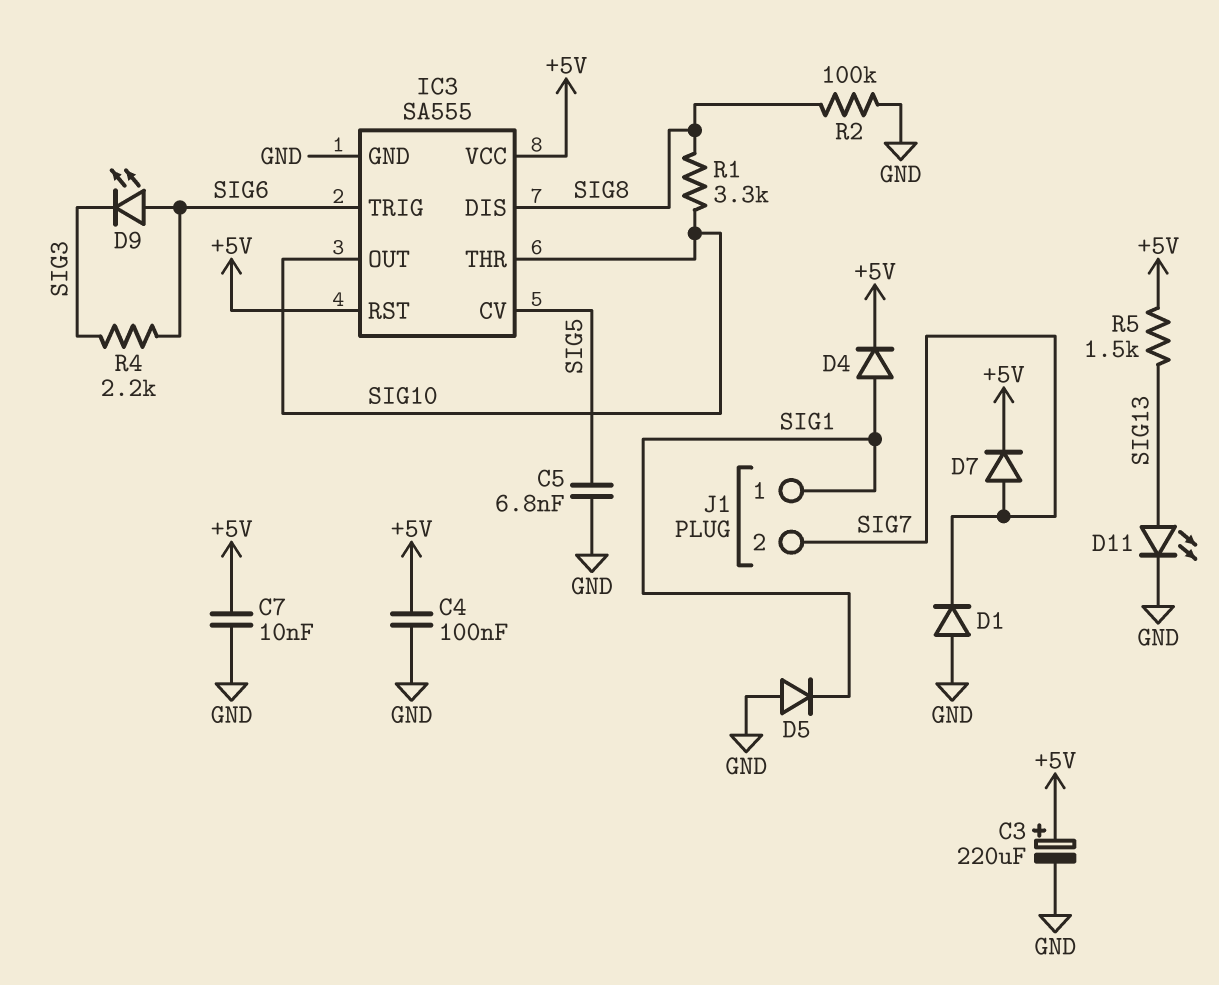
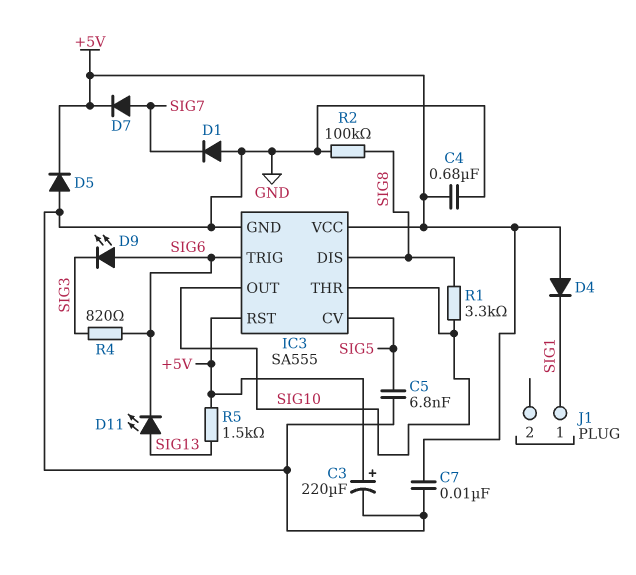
C4: 100nF (+5V, GND) -> 680nF (+5V, GND)
D4: diode (A SIG1, K +5V) -> diode (A +5V, K SIG1)
D5: diode (A GND, K SIG1) -> diode (A GND, K +5V)
D11: LED (A SIG13, K GND) -> LED (A SIG13, K SIG6)
J1 pin 2: SIG7 -> none
R4: 2.2k (SIG3, SIG6) -> 820 (SIG3, SIG6)

